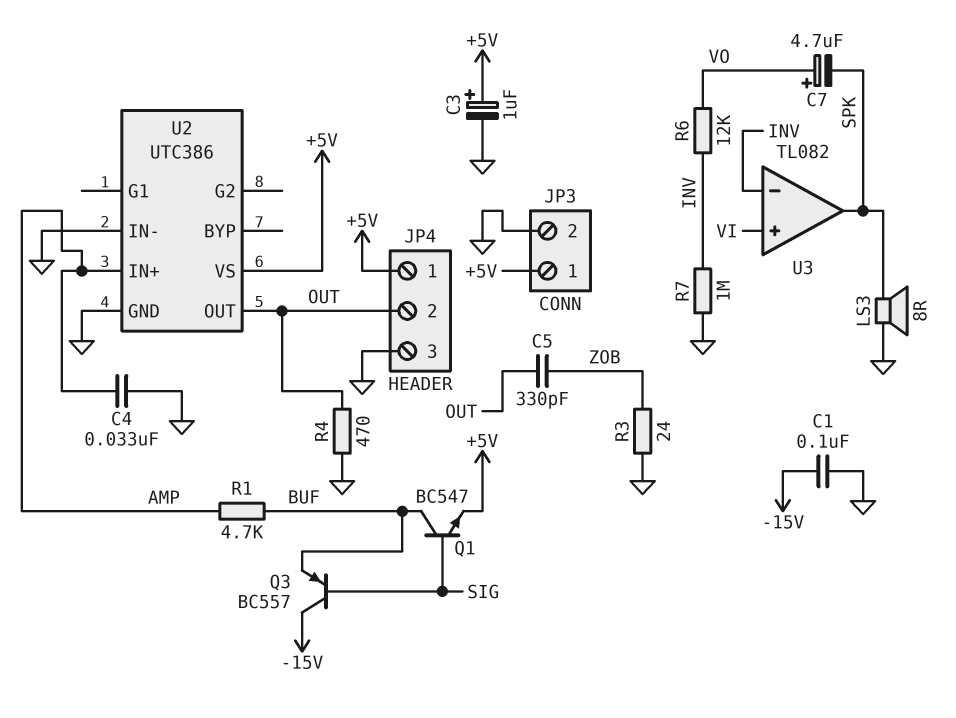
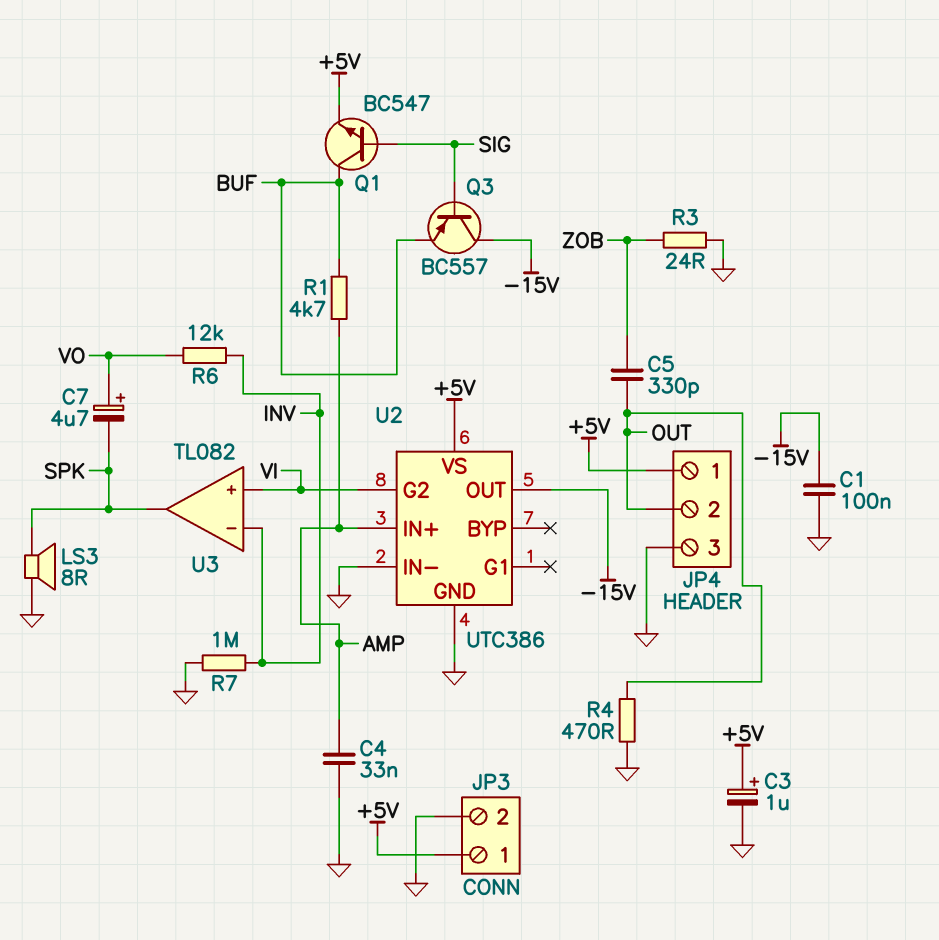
U2 pin G2: none -> VI
U2 pin OUT: OUT -> -15V

